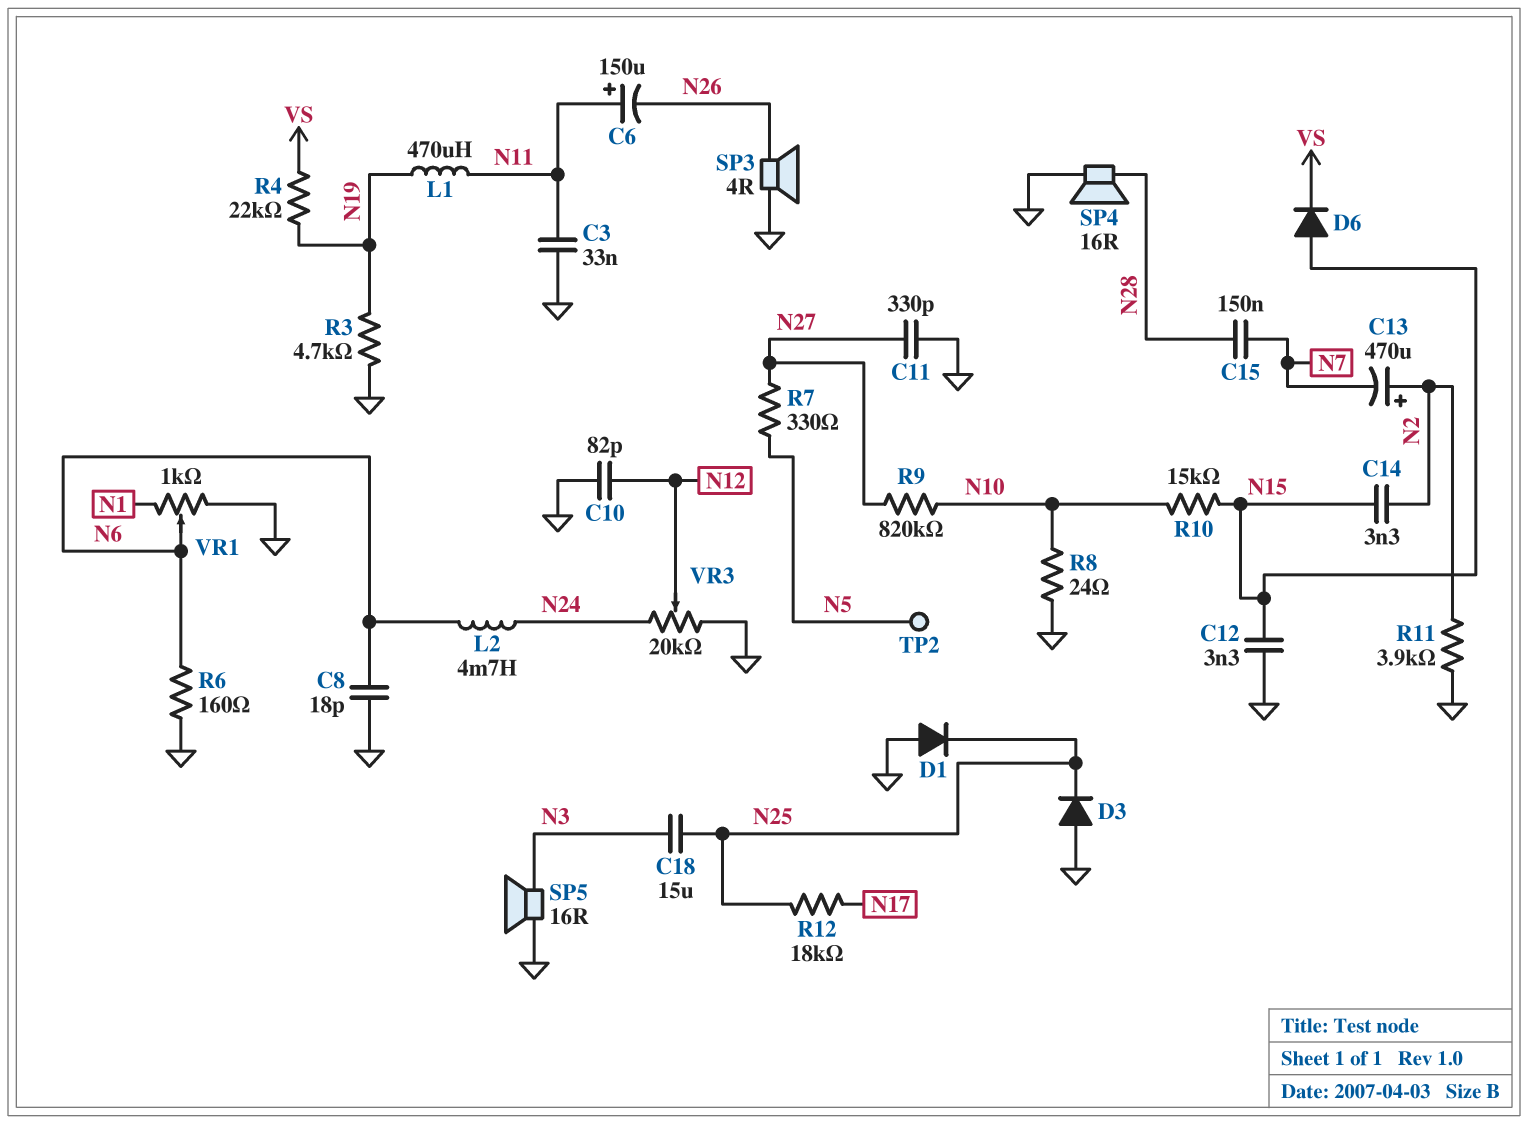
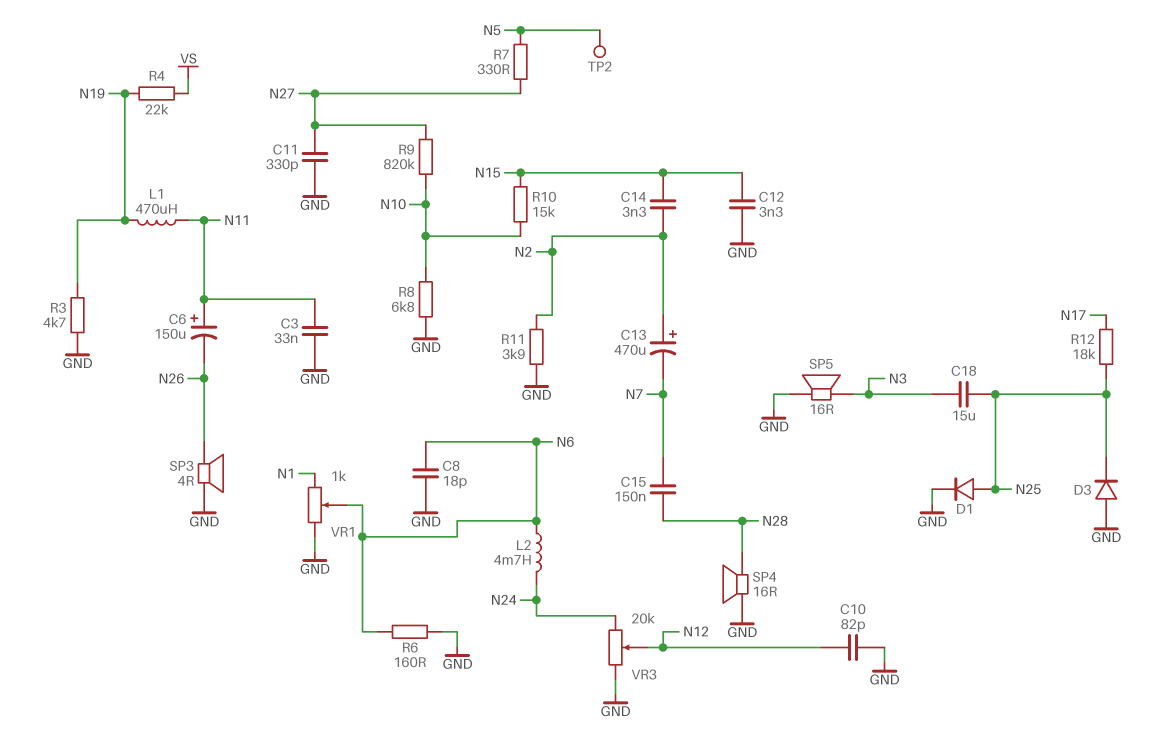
D1: diode (A GND, K N25) -> diode (A N25, K GND)
D6: diode (A N15, K VS) -> none
R8: 24 (GND, N10) -> 6.8k (GND, N10)

